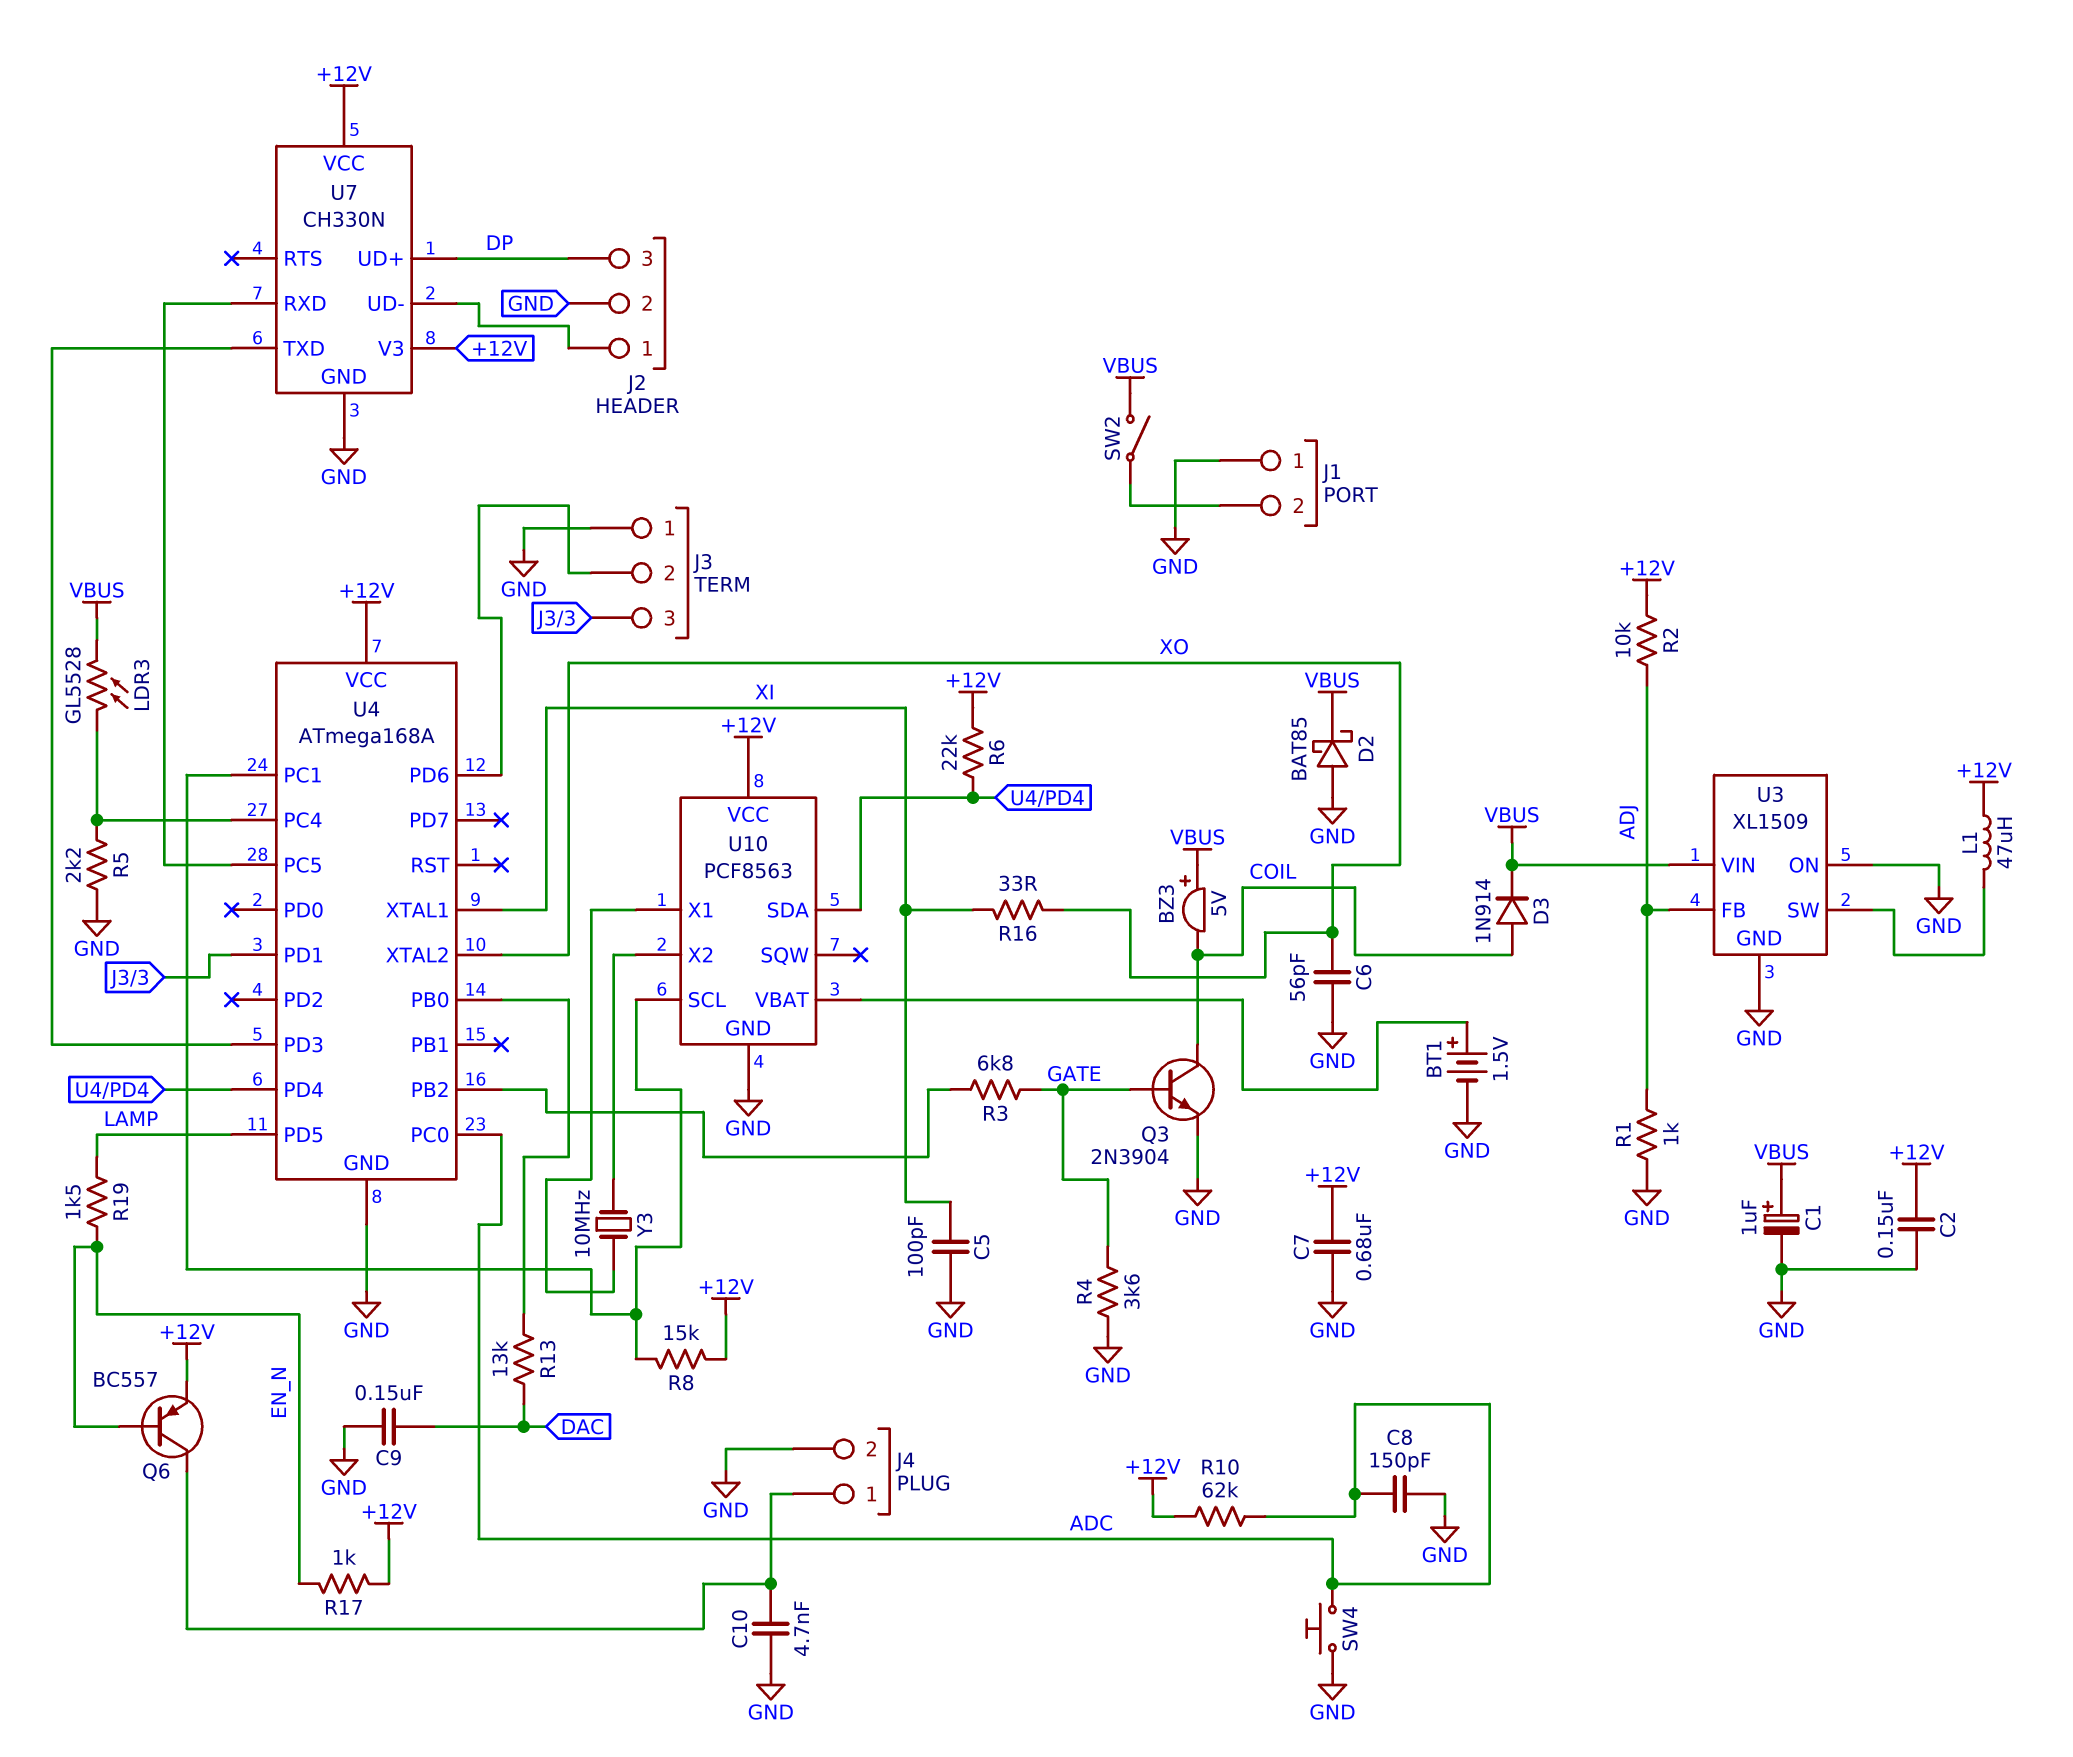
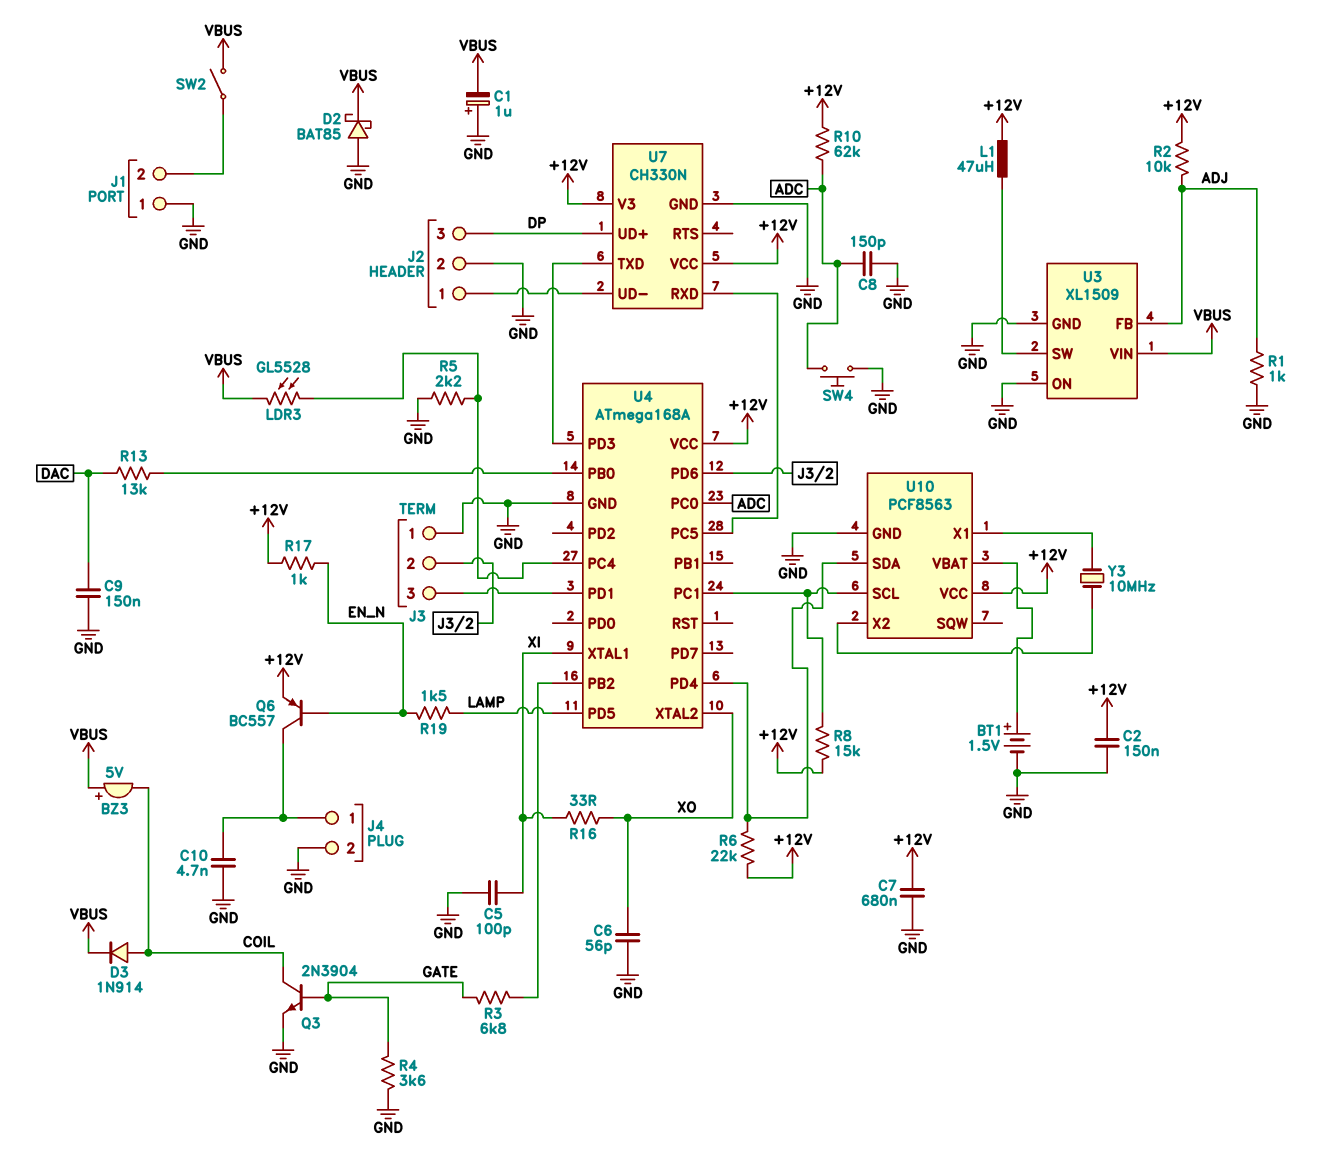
C1: 1uF (plus VBUS, minus GND) -> 1uF (plus GND, minus VBUS)

